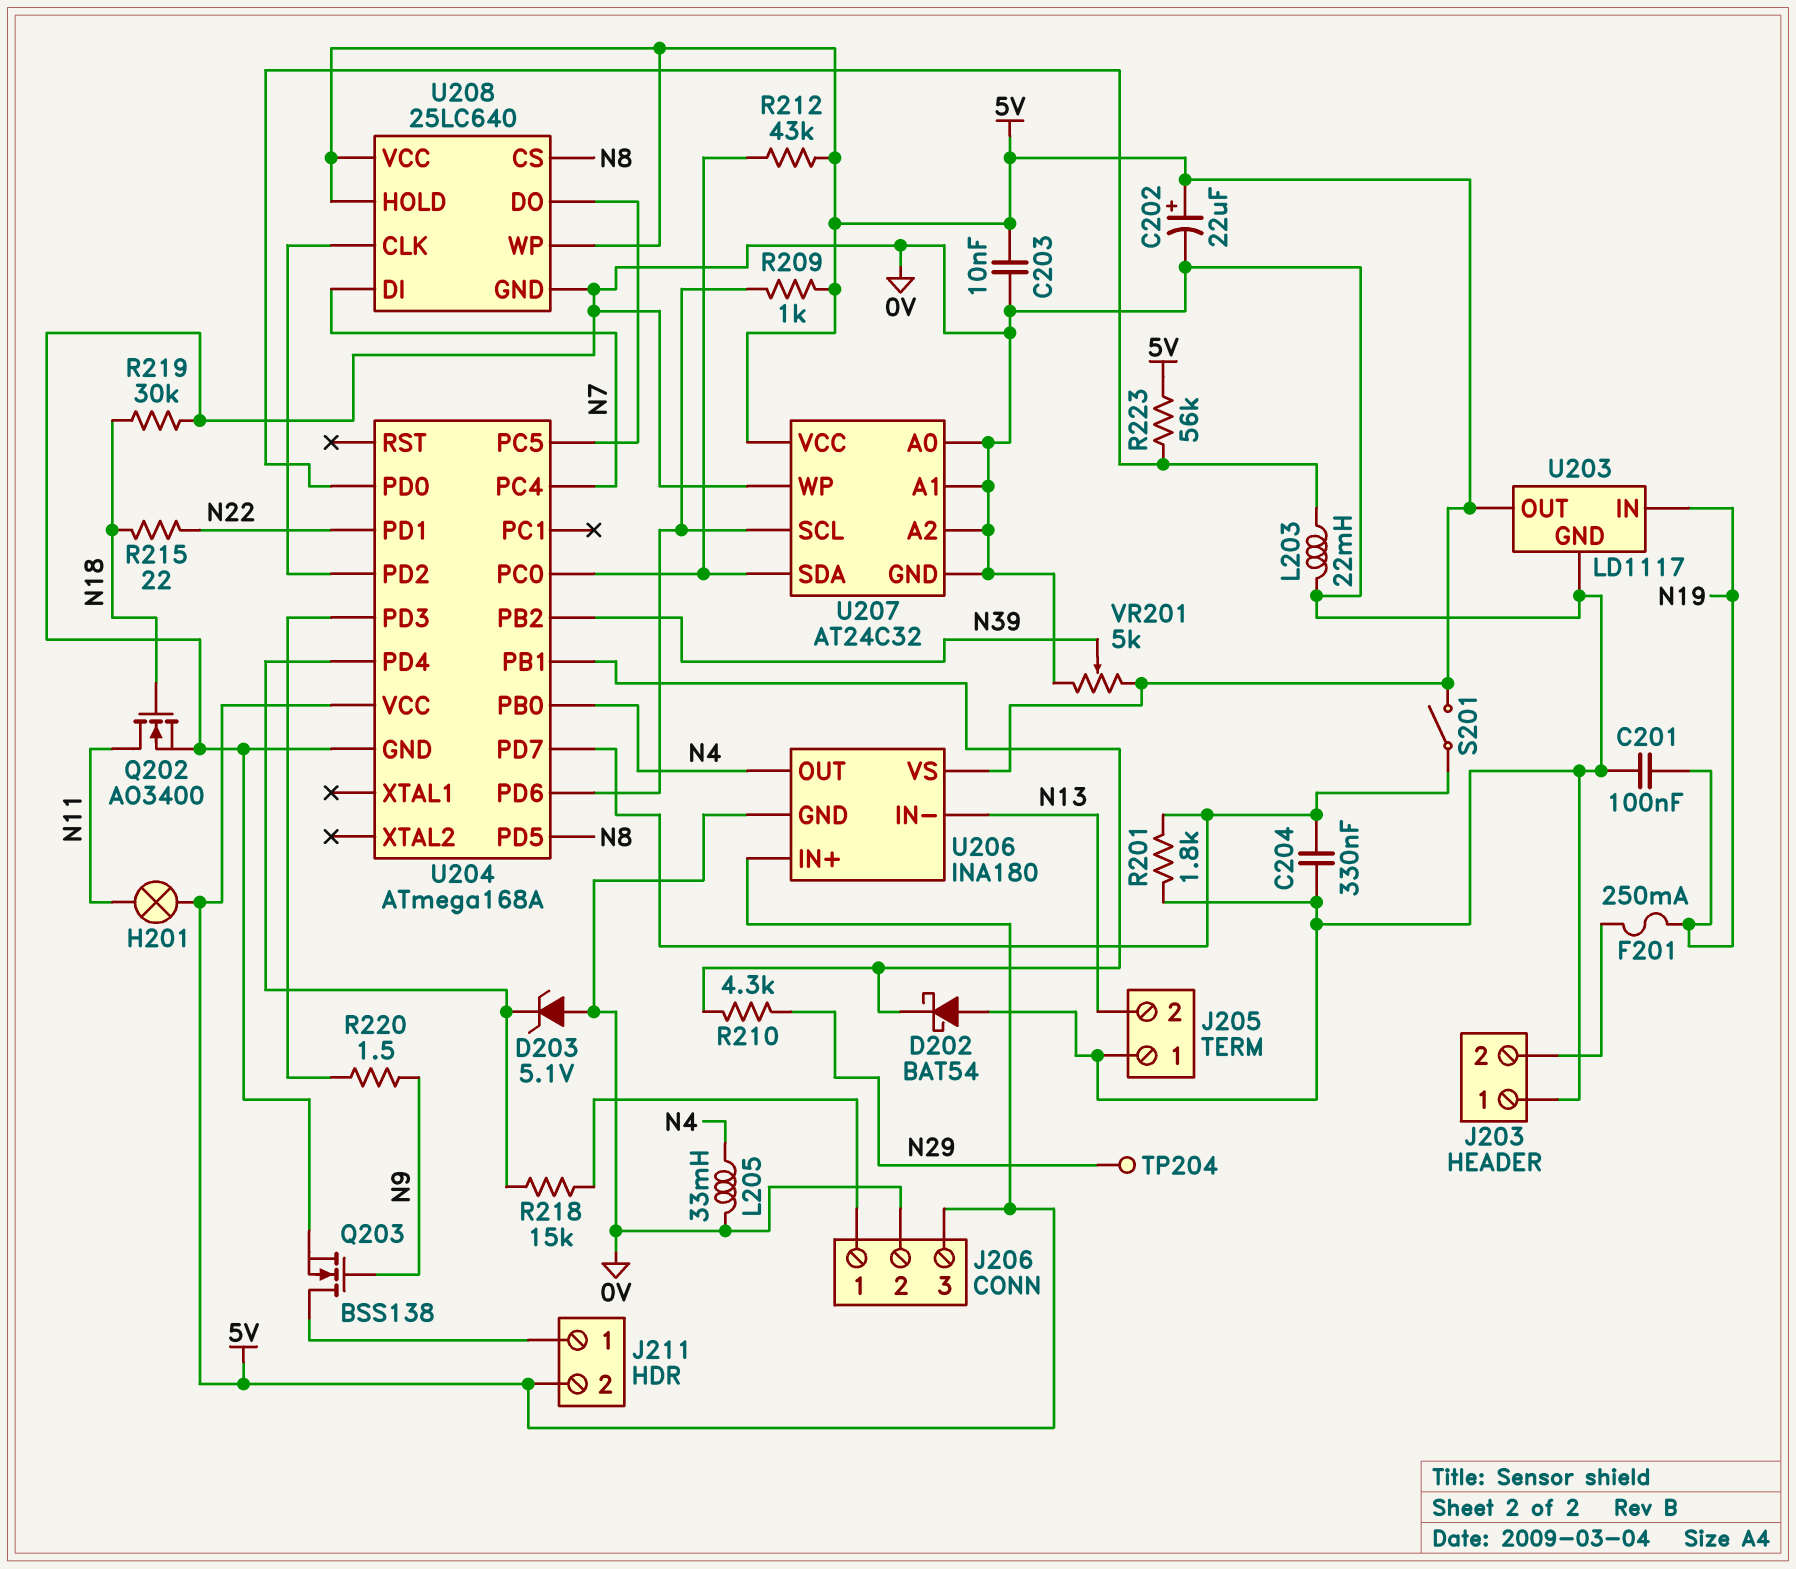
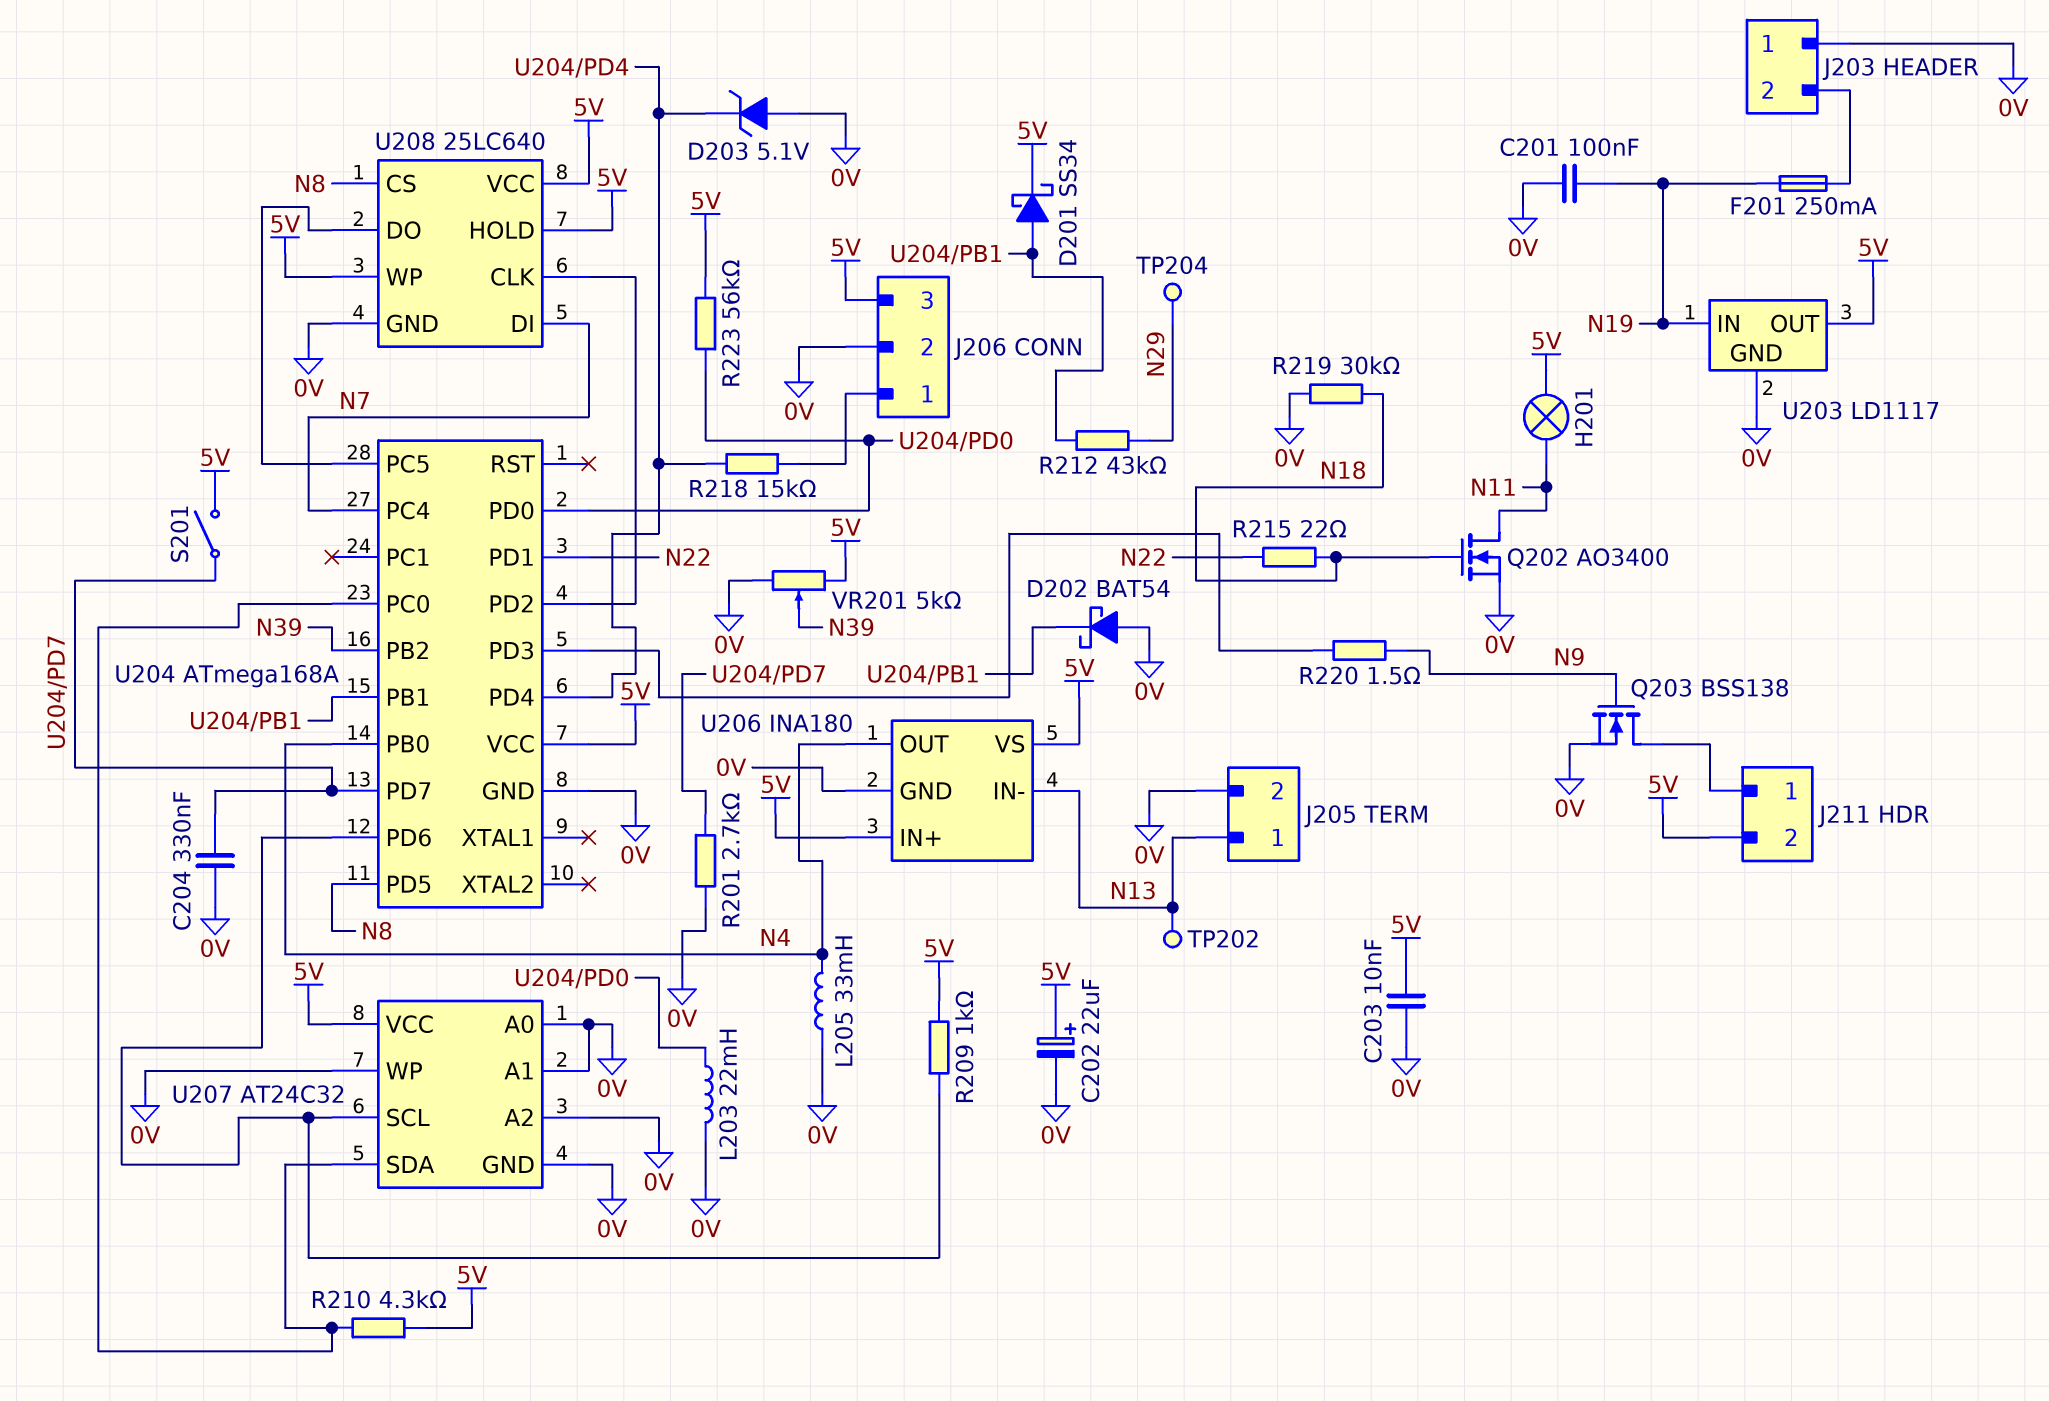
D201: none -> schottky SS34 (A U204/PB1, K 5V)
J205 pin 1: 0V -> N13
J205 pin 2: N13 -> 0V
R201: 1.8k (0V, U204/PD7) -> 2.7k (0V, U204/PD7)
R210: 4.3k (N29, U204/PB1) -> 4.3k (5V, U204/PC0)
R212: 43k (5V, U204/PC0) -> 43k (N29, U204/PB1)
TP202: none -> test point (N13)

